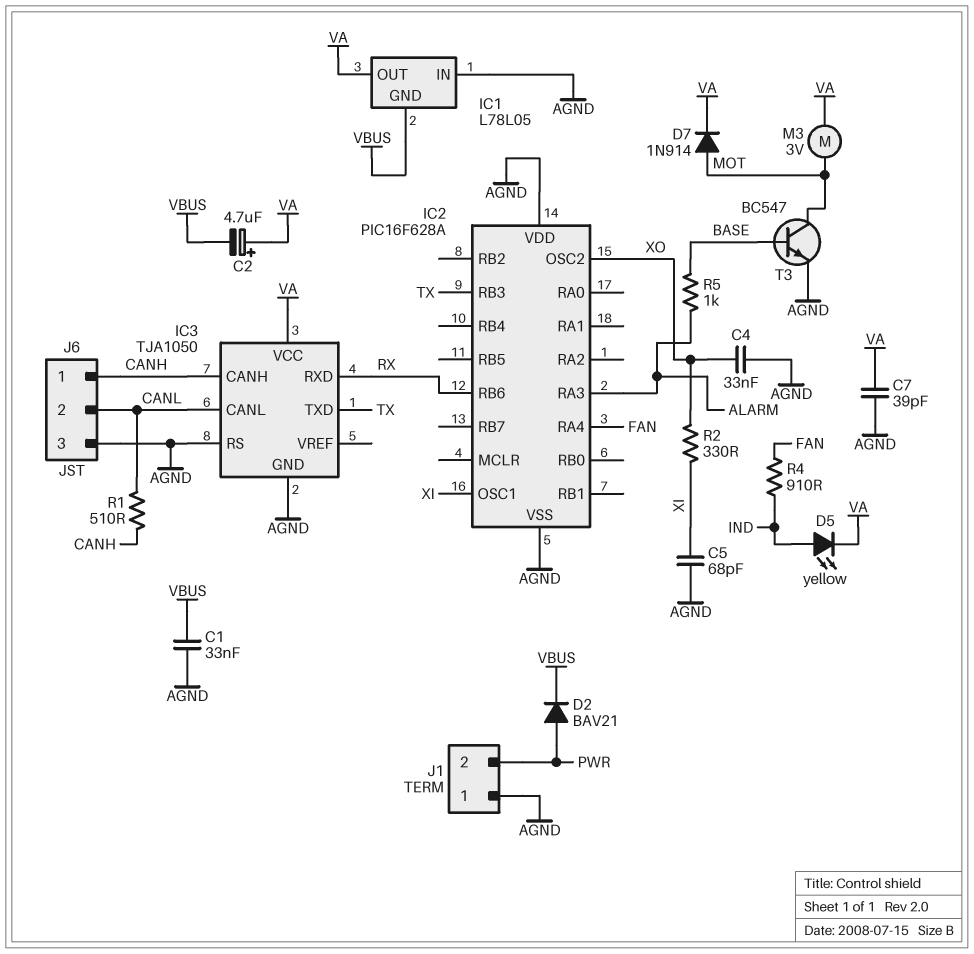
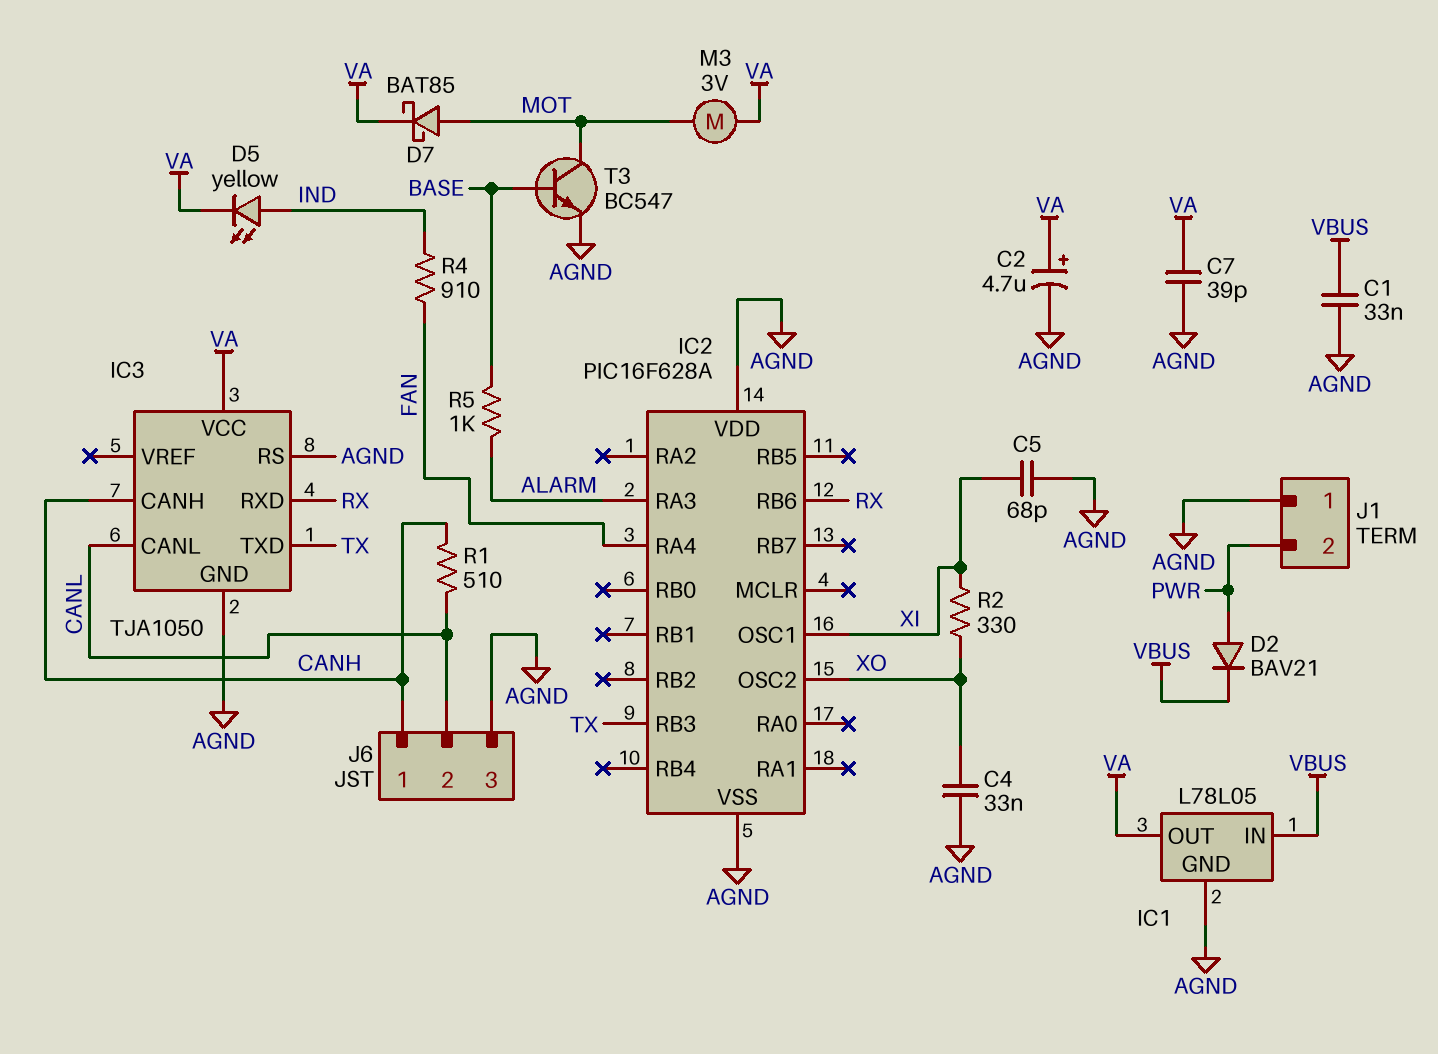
C2: 4.7uF (plus VA, minus VBUS) -> 4.7uF (plus VA, minus AGND)
D7: diode 1N914 (A MOT, K VA) -> schottky BAT85 (A MOT, K VA)
IC1 pin GND: VBUS -> AGND
IC1 pin IN: AGND -> VBUS

